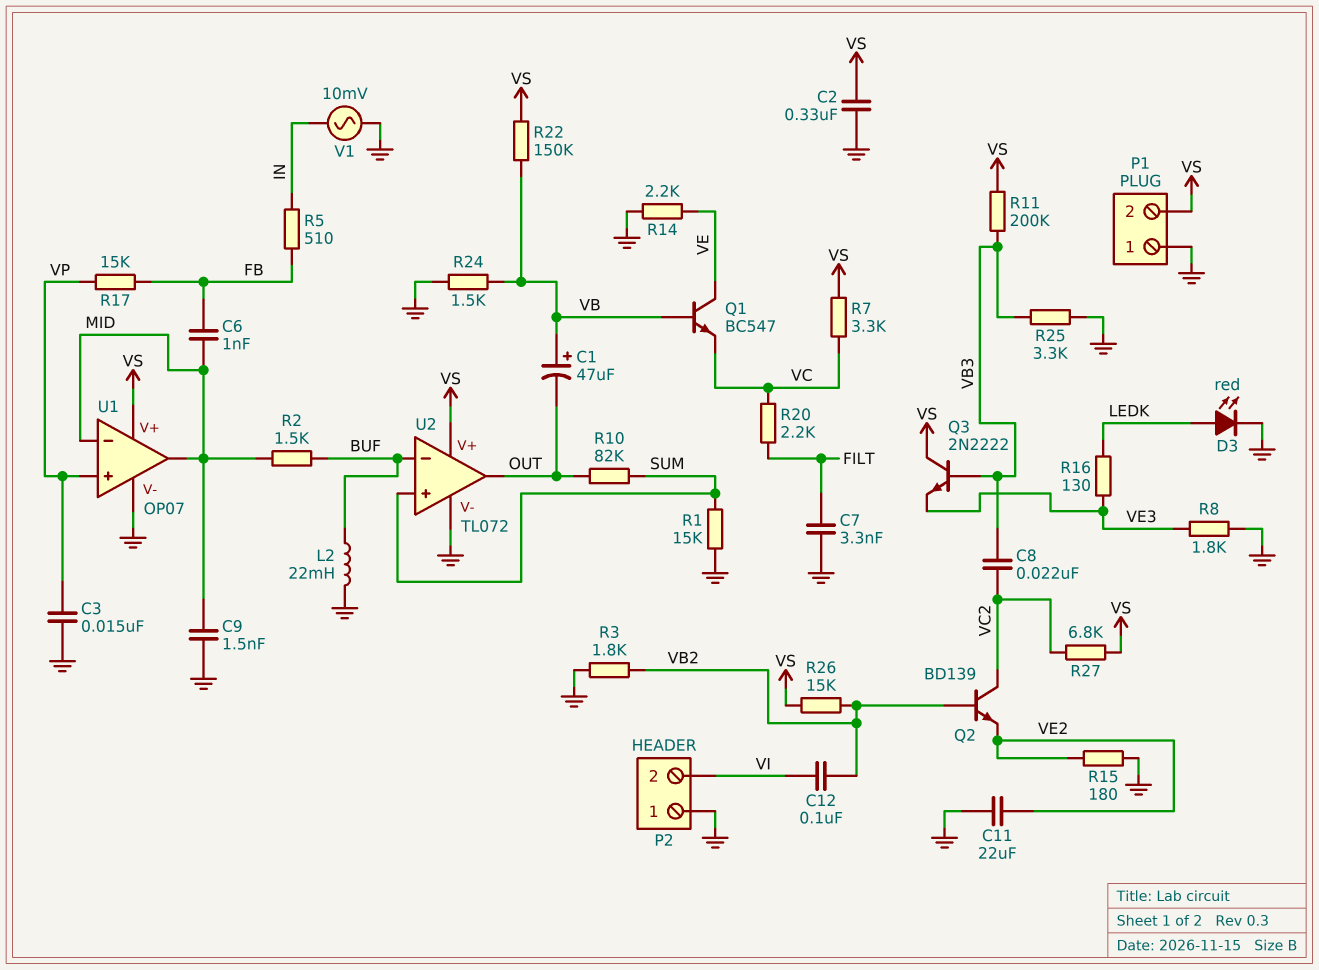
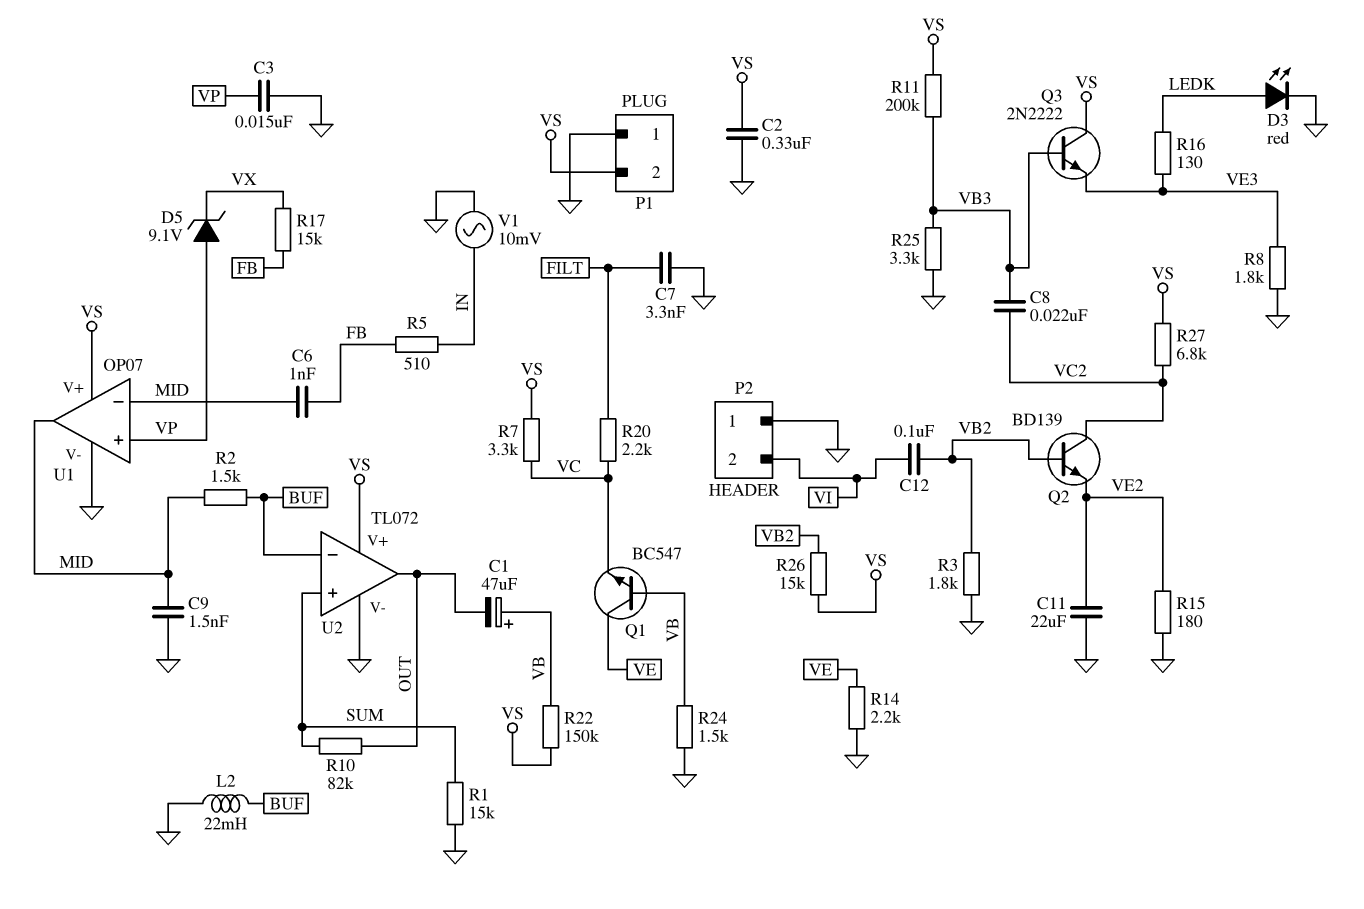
D5: none -> zener 9.1V (A VP, K VX)
R17: 15k (FB, VP) -> 15k (FB, VX)

